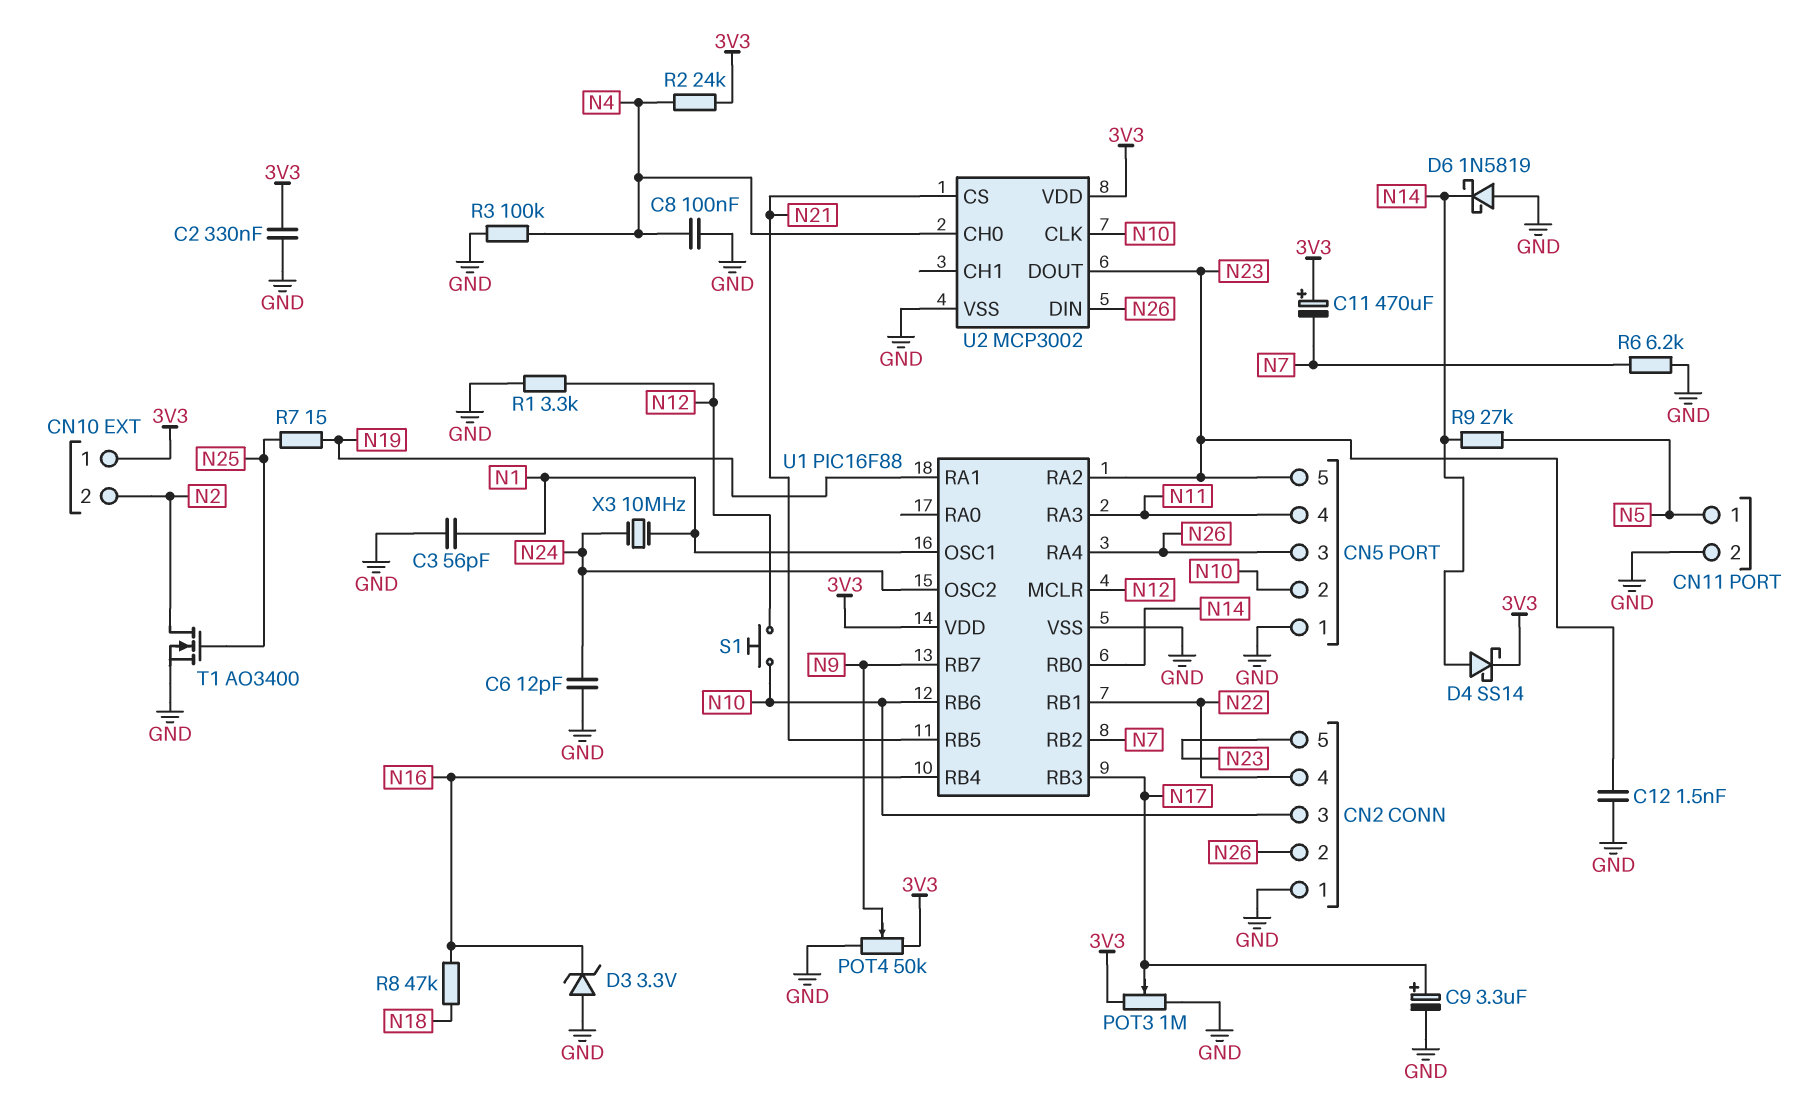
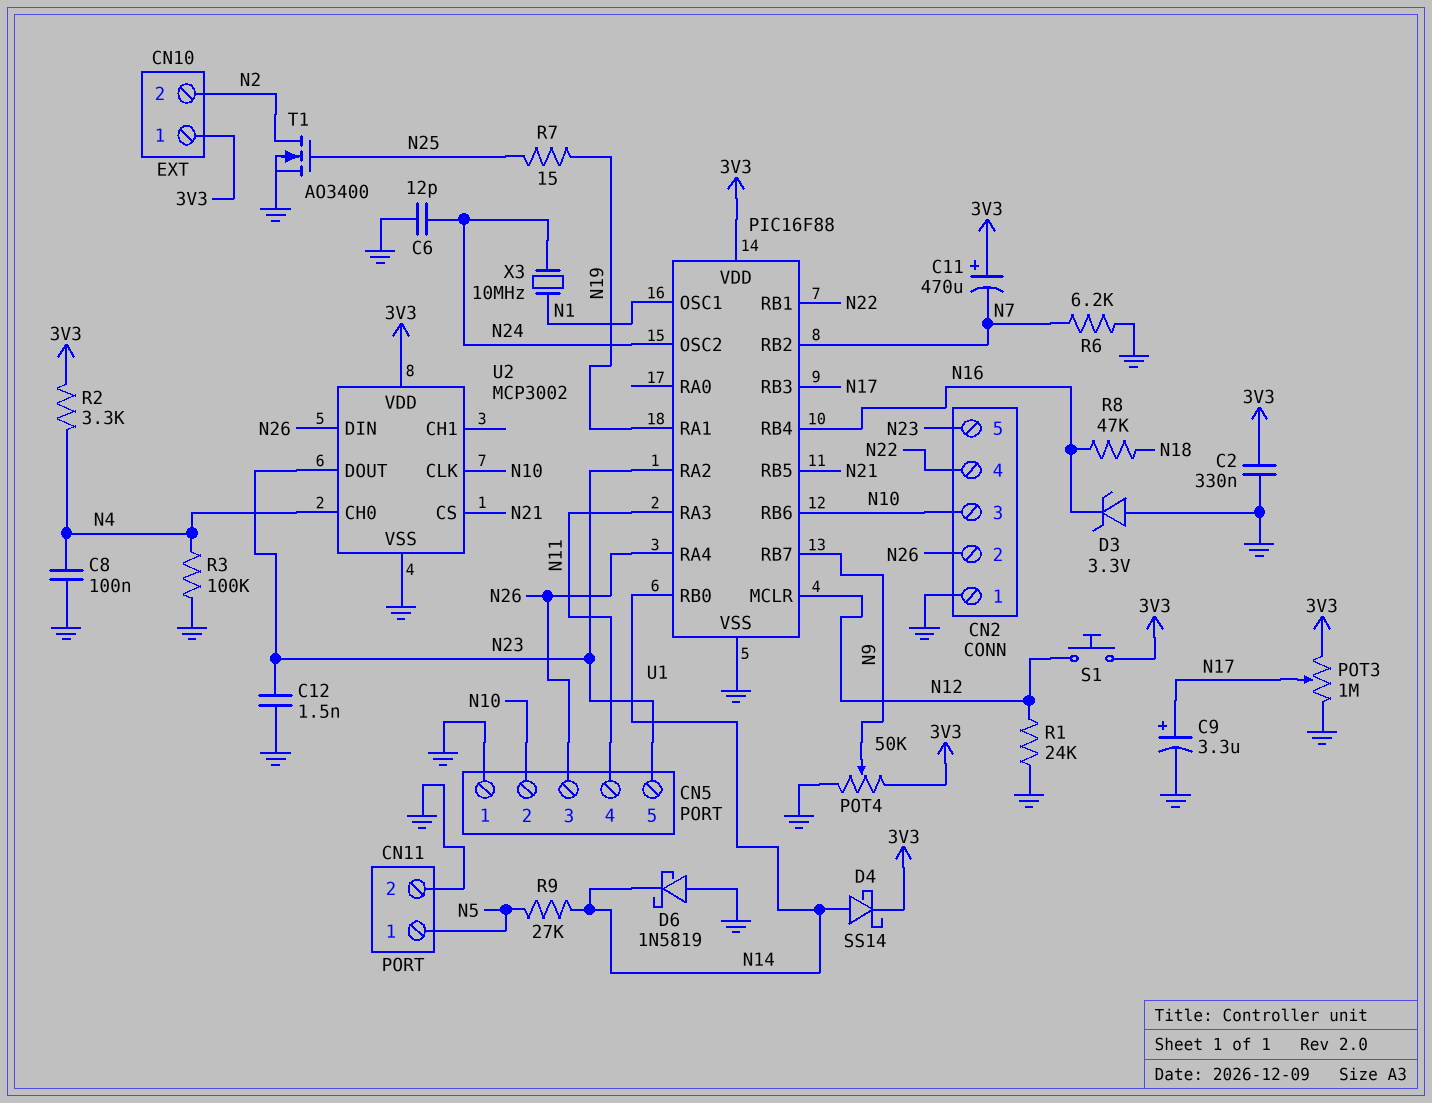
C3: 56pF (GND, N1) -> none
R1: 3.3k (GND, N12) -> 24k (GND, N12)
R2: 24k (3V3, N4) -> 3.3k (3V3, N4)
S1: button (N10, N12) -> button (3V3, N12)

